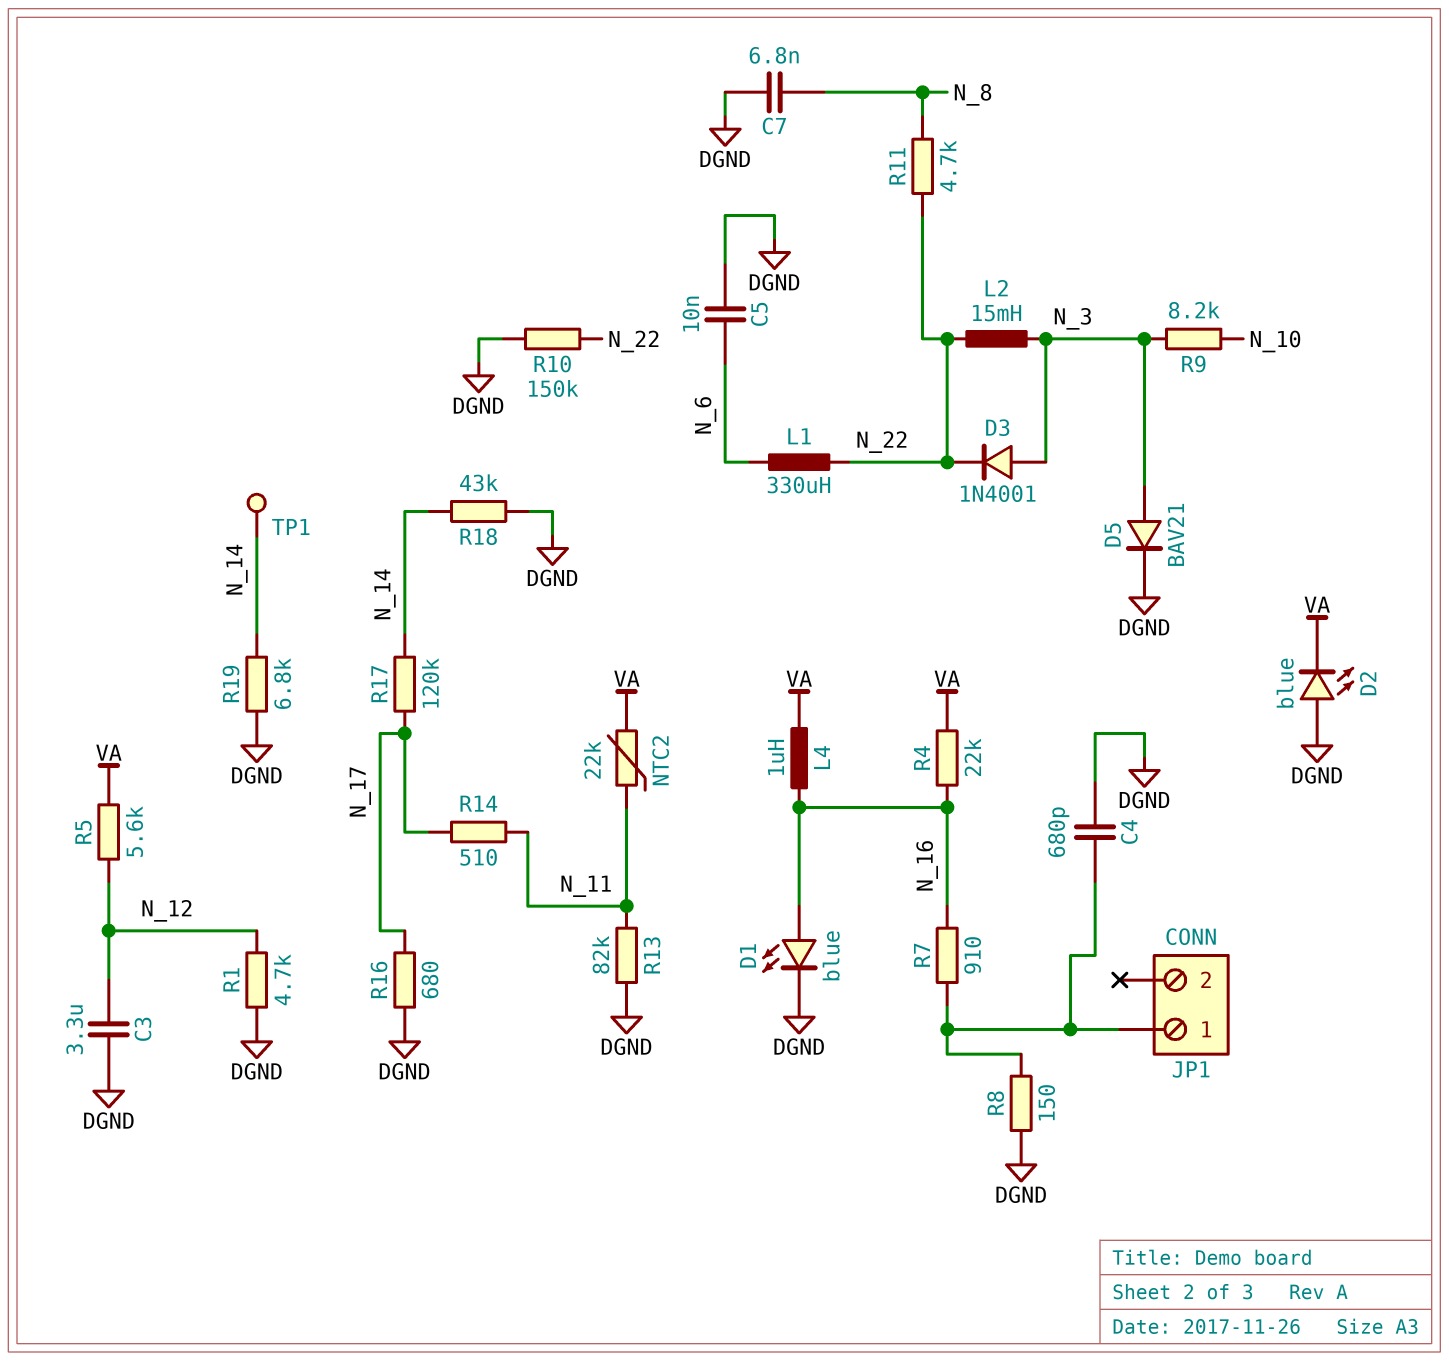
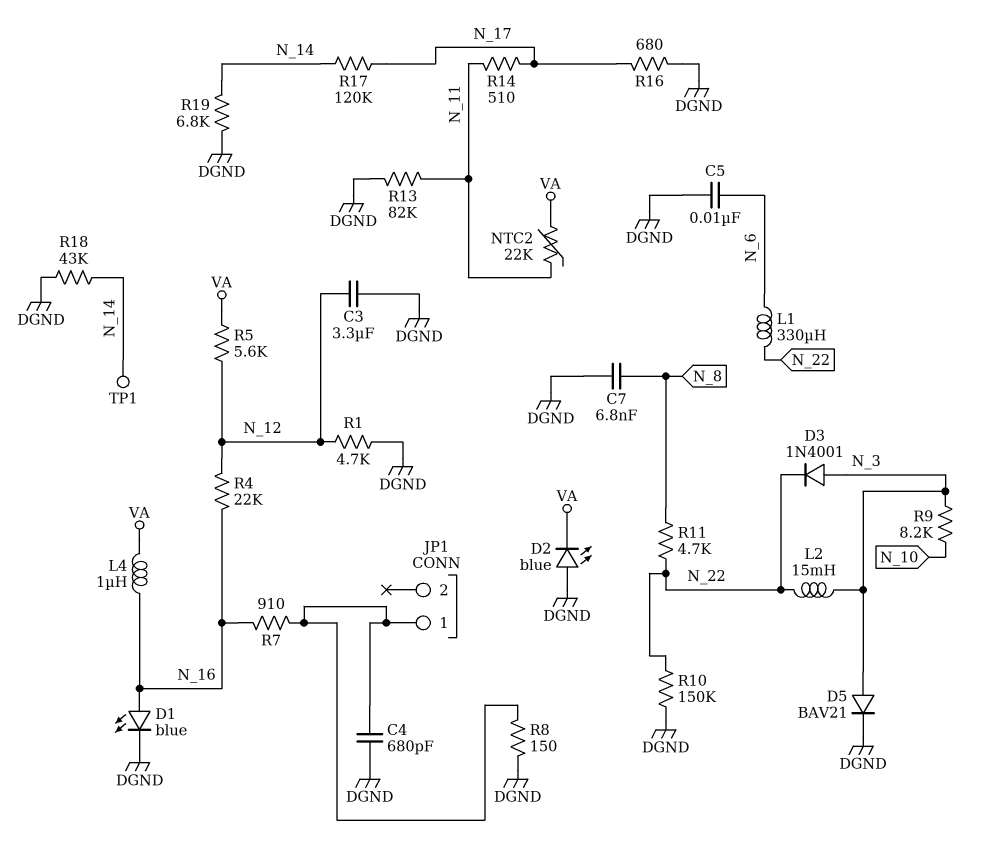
R4: 22k (N_16, VA) -> 22k (N_12, N_16)

